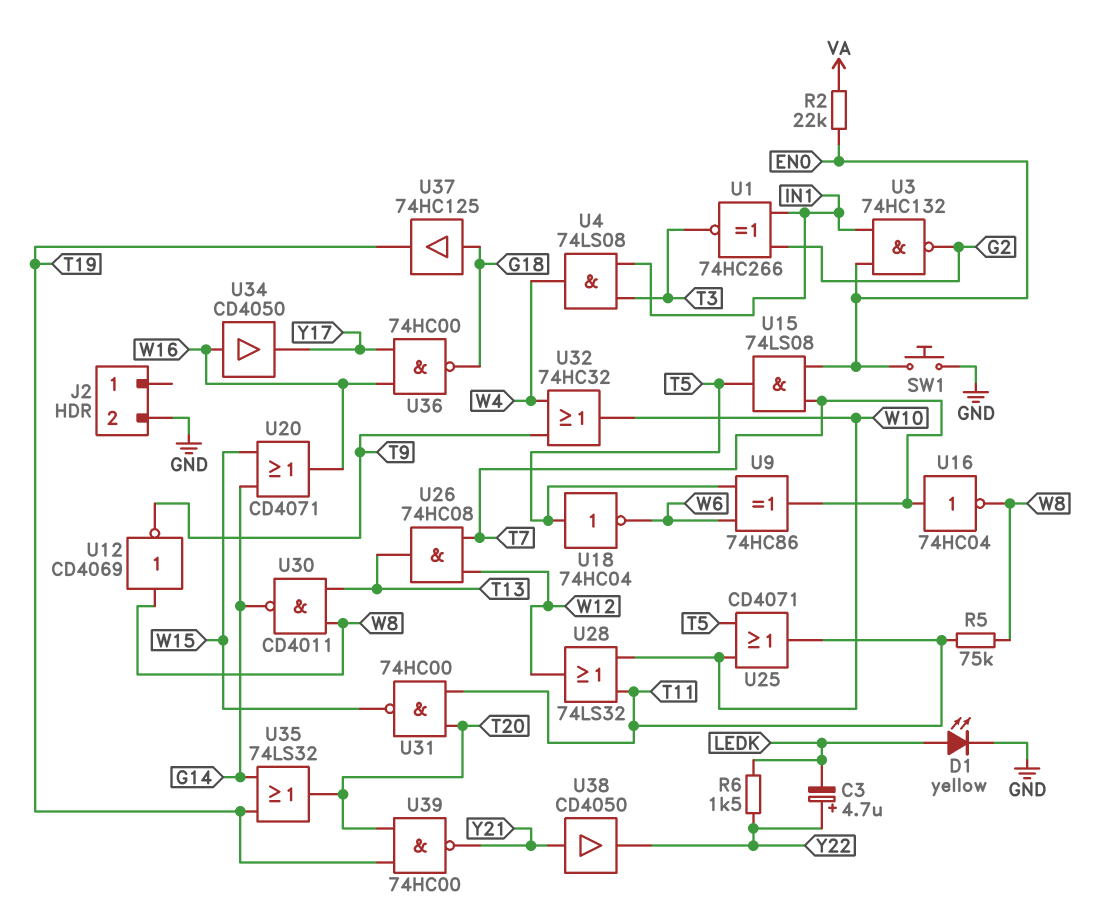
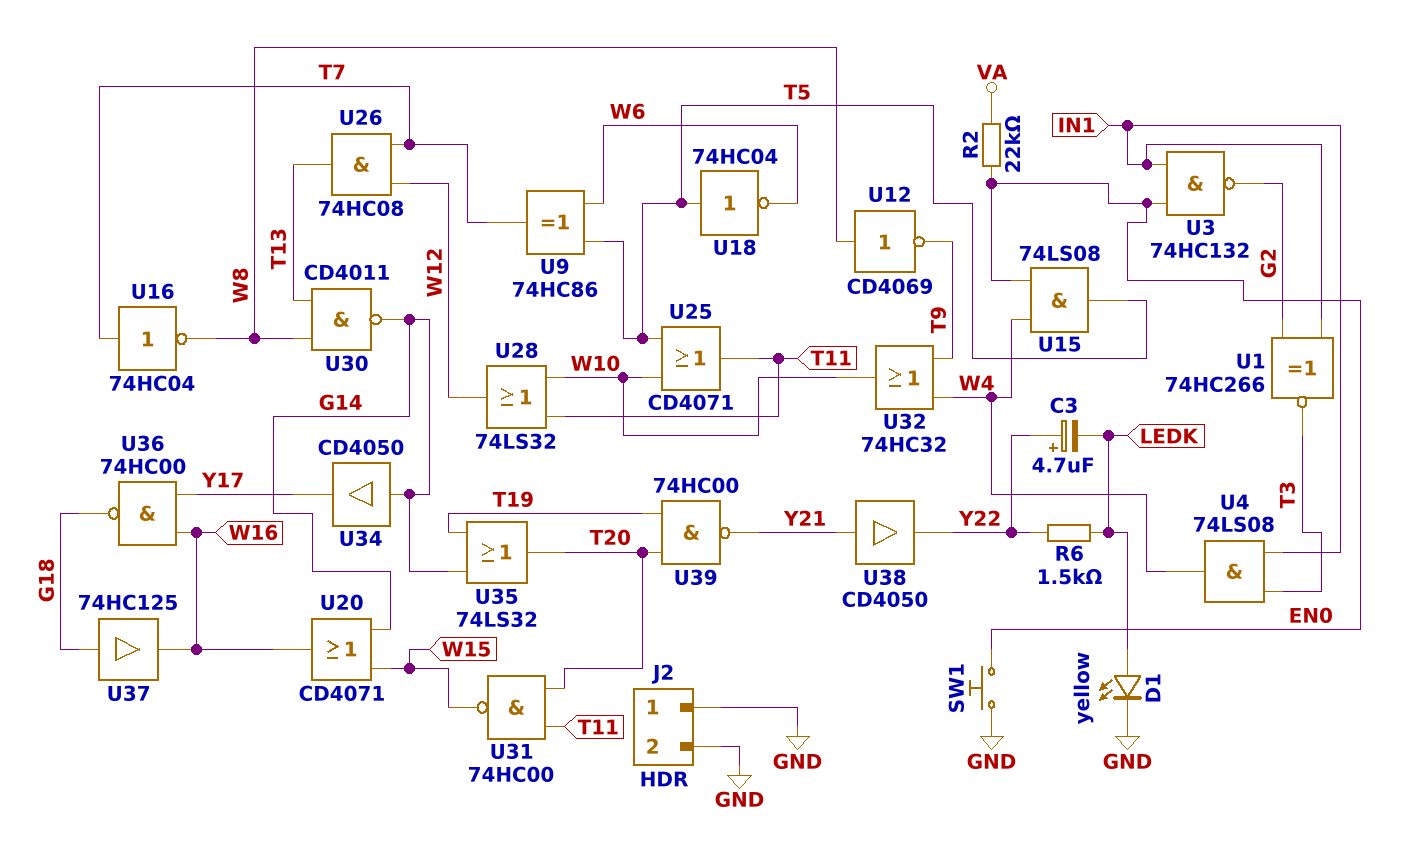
J2 pin 1: none -> GND
R5: 75k (T11, W8) -> none
U15: AND 74LS08 (in EN0, in T7, out T5) -> AND 74LS08 (in EN0, in W4, out T5)
U34: buffer CD4050 (in W16, out Y17) -> buffer CD4050 (in G14, out Y17)
U37: buffer 74HC125 (in G18, out T19) -> buffer 74HC125 (in G18, out W16)

